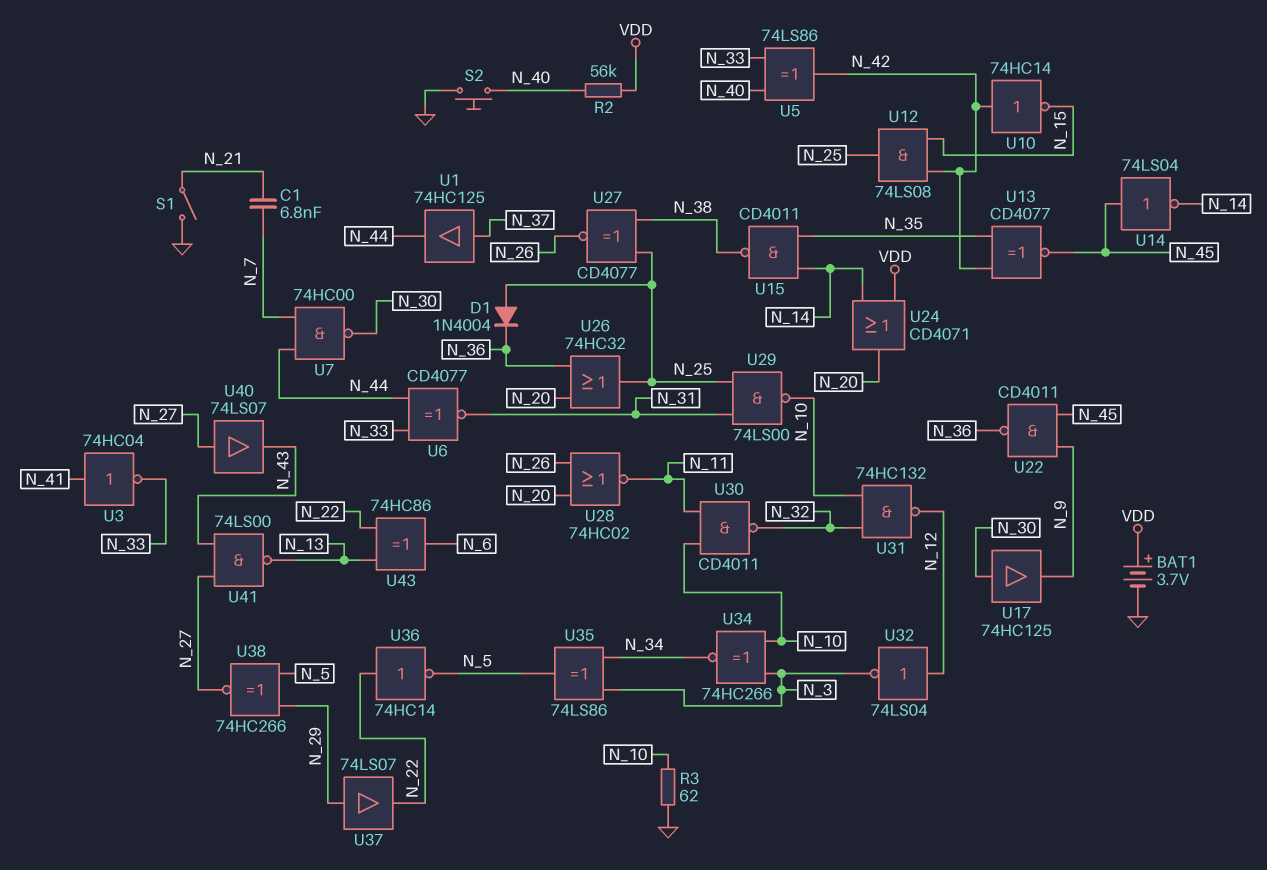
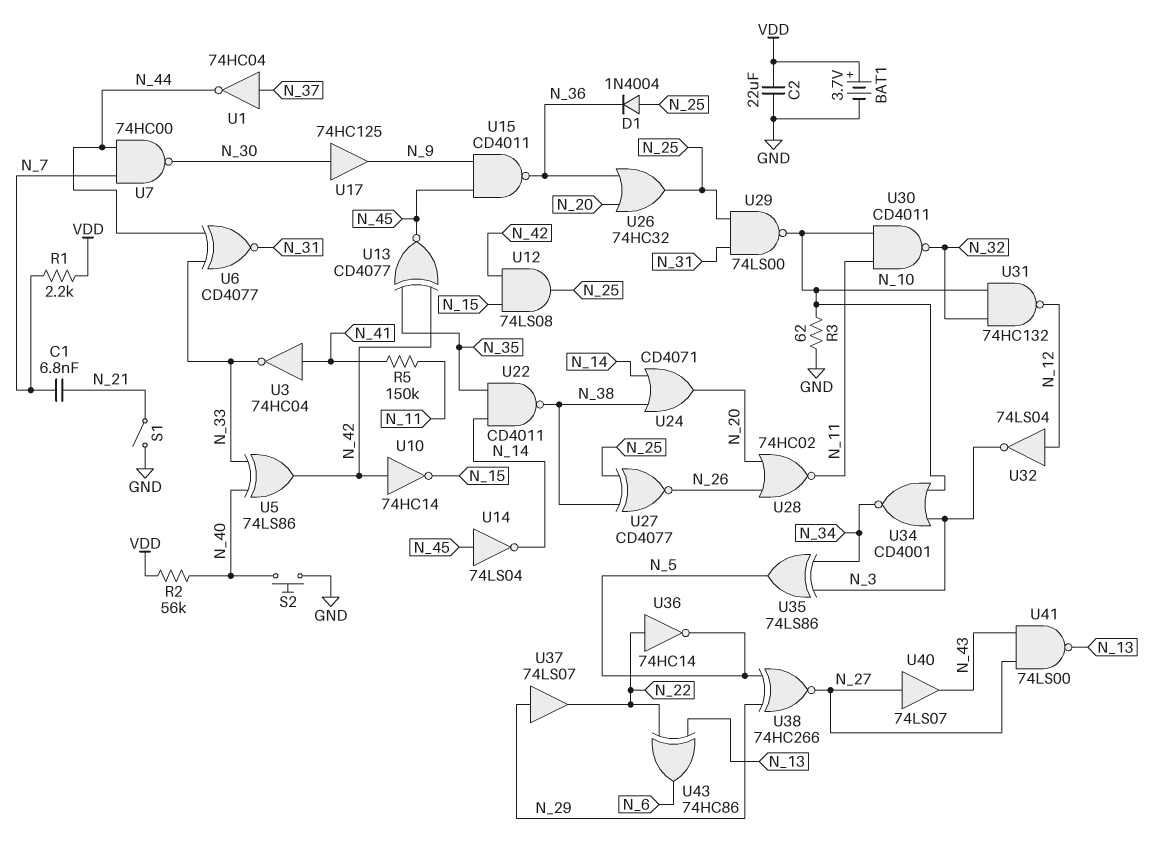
C2: none -> 22uF (GND, VDD)
R1: none -> 2.2k (N_7, VDD)
R5: none -> 150k (N_11, N_41)
U1: buffer 74HC125 (in N_37, out N_44) -> NOT 74HC04 (in N_37, out N_44)
U15: NAND CD4011 (in N_14, in N_35, out N_38) -> NAND CD4011 (in N_9, in N_45, out N_36)
U22: NAND CD4011 (in N_9, in N_45, out N_36) -> NAND CD4011 (in N_14, in N_35, out N_38)
U24: OR CD4071 (in N_14, in VDD, out N_20) -> OR CD4071 (in N_14, in N_38, out N_20)
U34: XNOR 74HC266 (in N_3, in N_10, out N_34) -> NOR CD4001 (in N_3, in N_10, out N_34)

